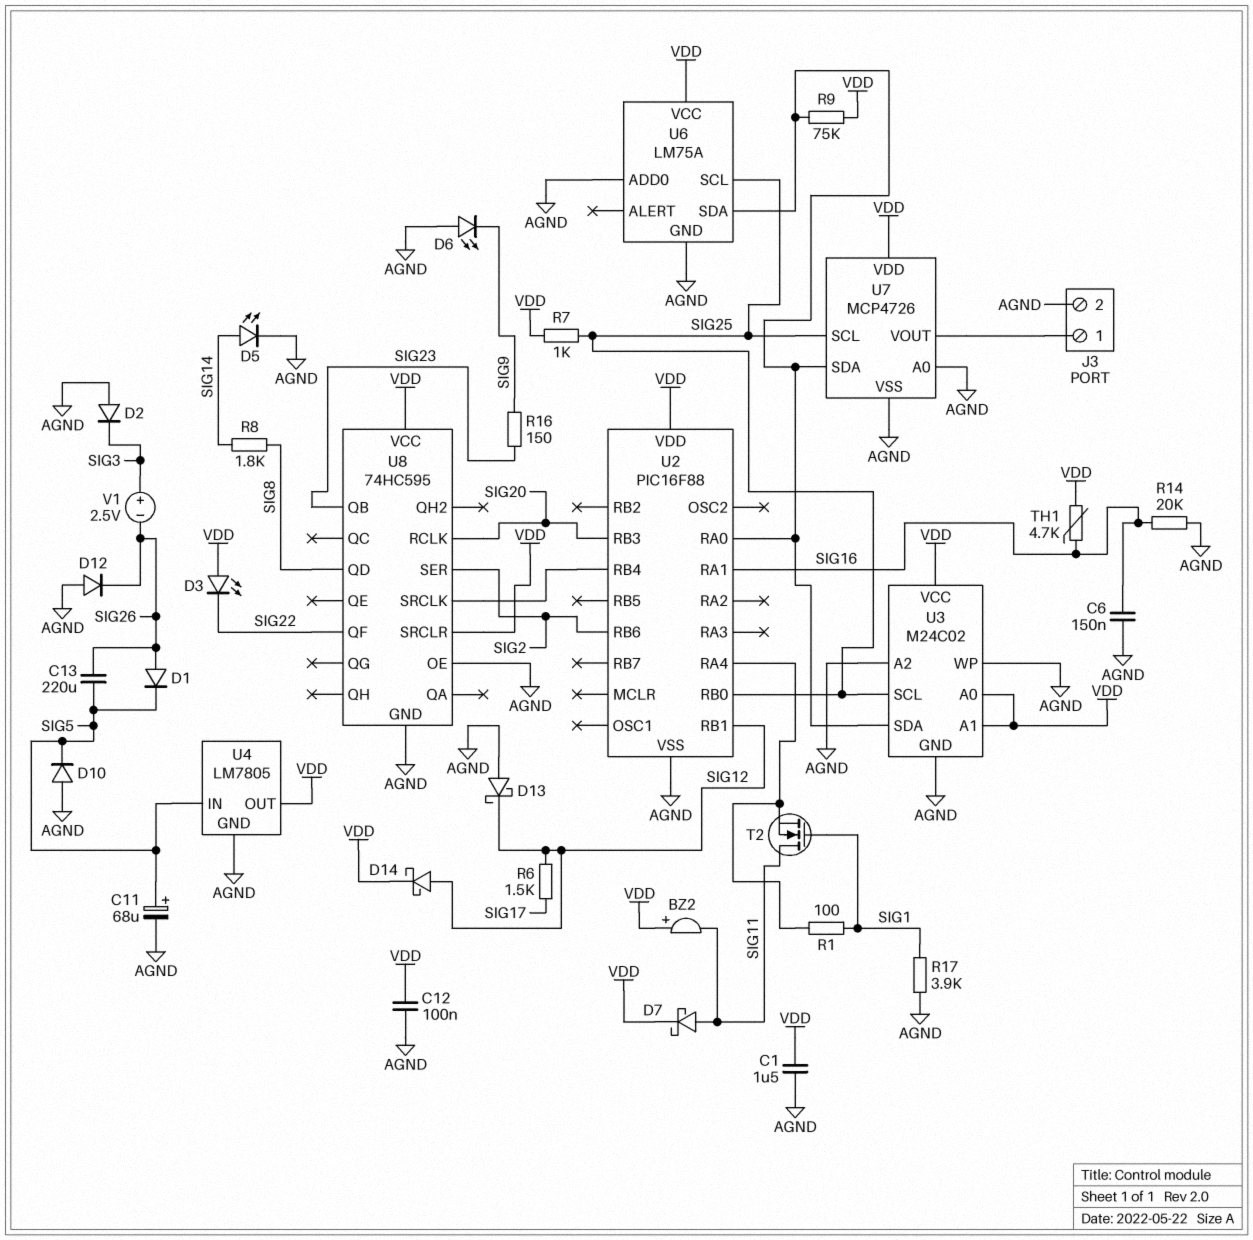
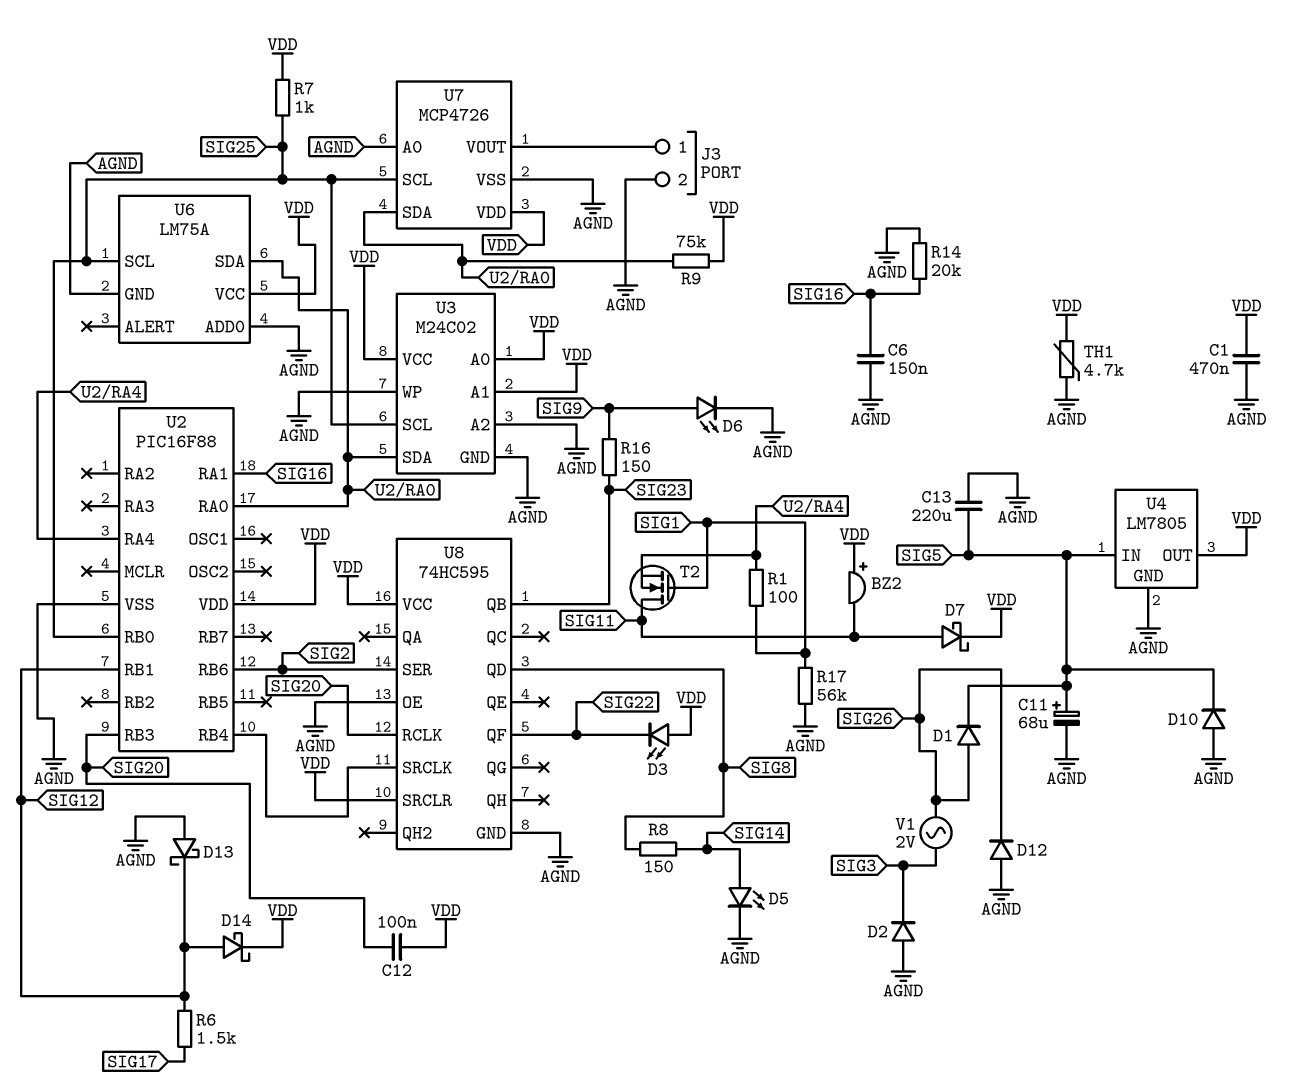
C1: 1.5uF (AGND, VDD) -> 470nF (AGND, VDD)
C12: 100nF (AGND, VDD) -> 100nF (SIG20, VDD)
C13: 220uF (SIG5, SIG26) -> 220uF (AGND, SIG5)
D6: LED (A AGND, K SIG9) -> LED (A SIG9, K AGND)
R8: 1.8k (SIG8, SIG14) -> 150 (SIG8, SIG14)
R17: 3.9k (AGND, SIG1) -> 56k (AGND, SIG1)
TH1: 4.7k (SIG16, VDD) -> 4.7k (AGND, VDD)
V1: 2.5V (plus SIG3, minus SIG26) -> AC 2V (SIG3, SIG26)

